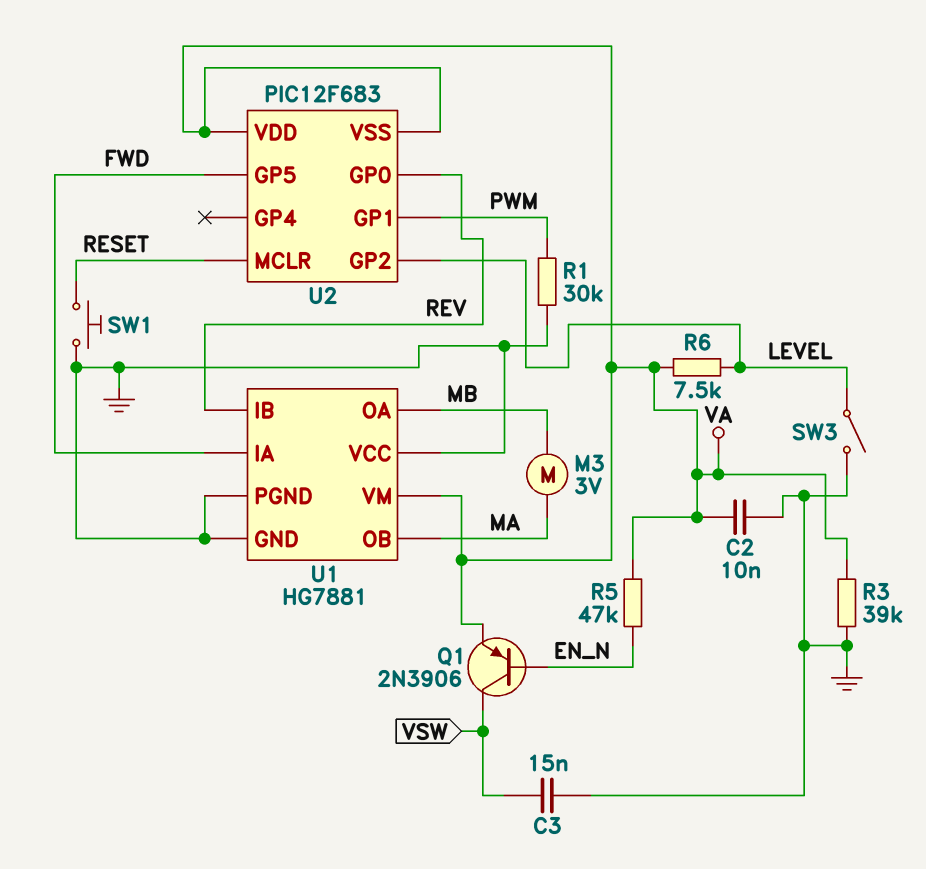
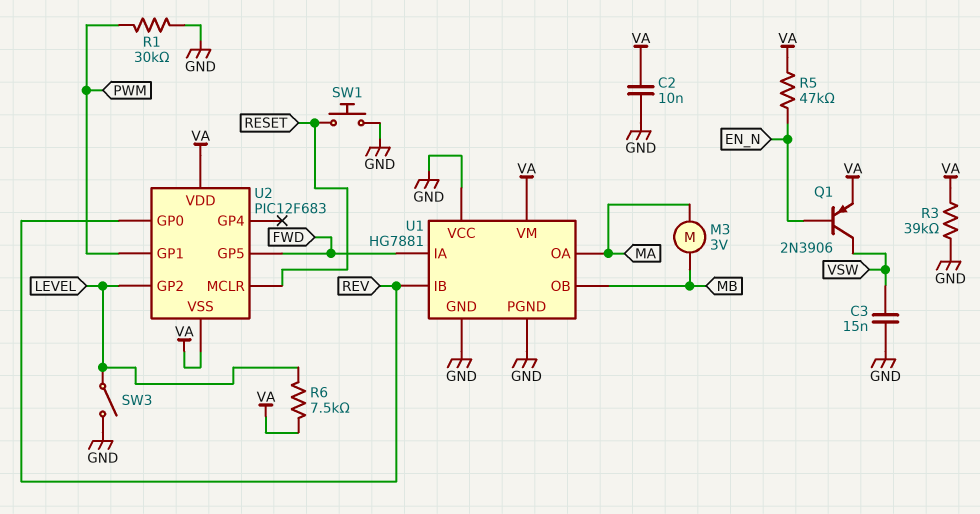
U1 pin OA: MB -> MA
U1 pin OB: MA -> MB

